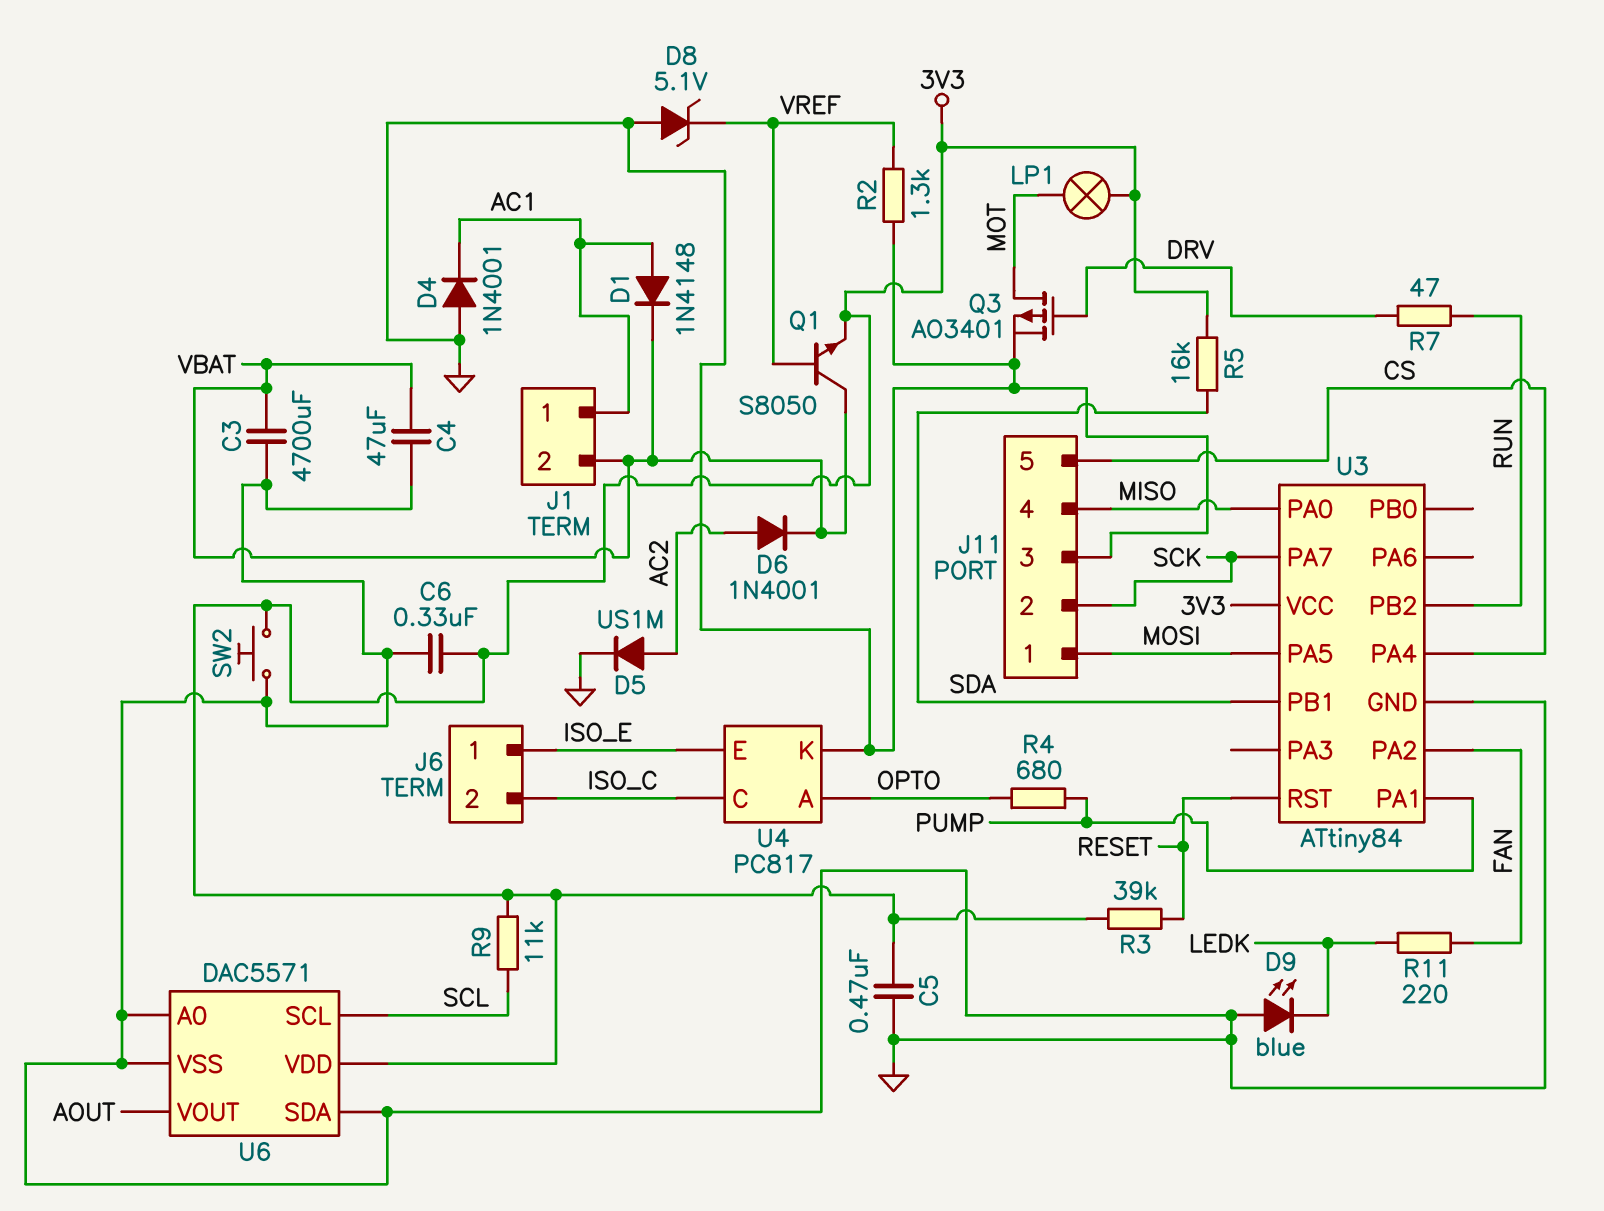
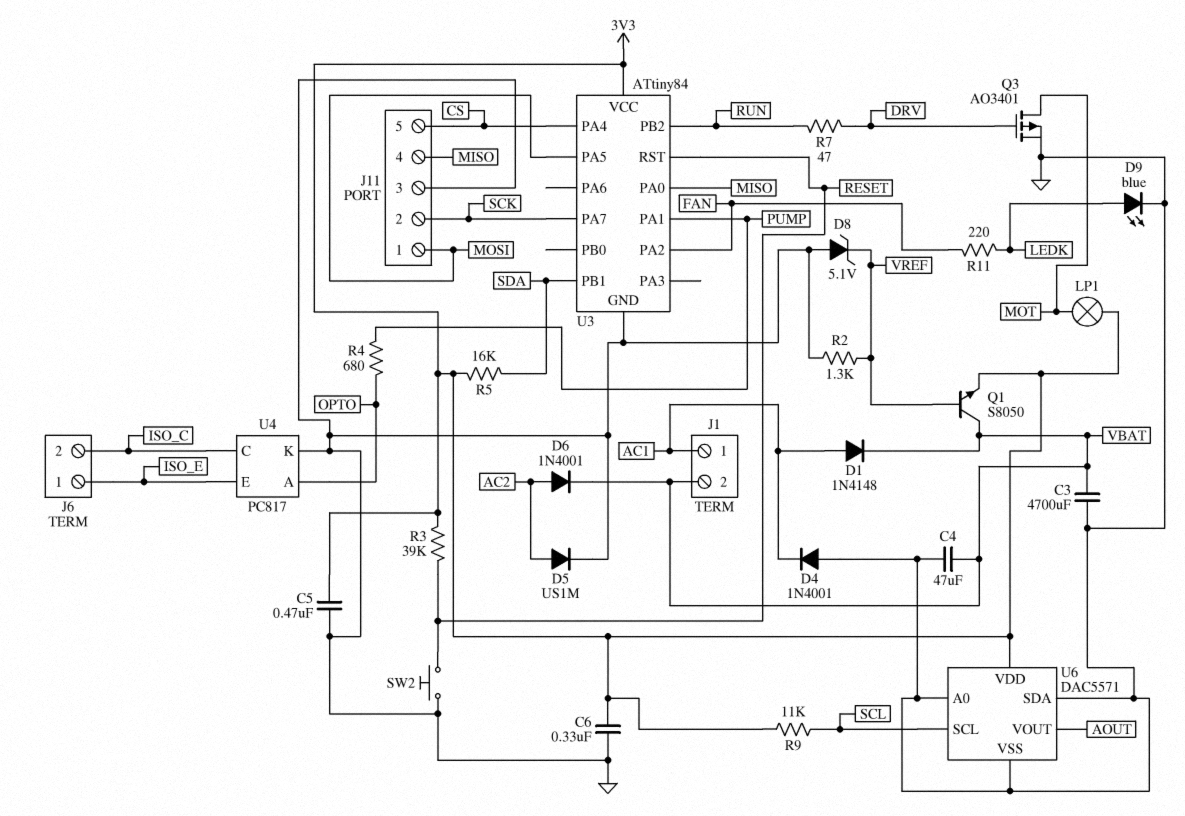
D9: LED blue (A GND, K LEDK) -> LED blue (A LEDK, K GND)
SW2: button (3V3, GND) -> button (GND, RESET)

